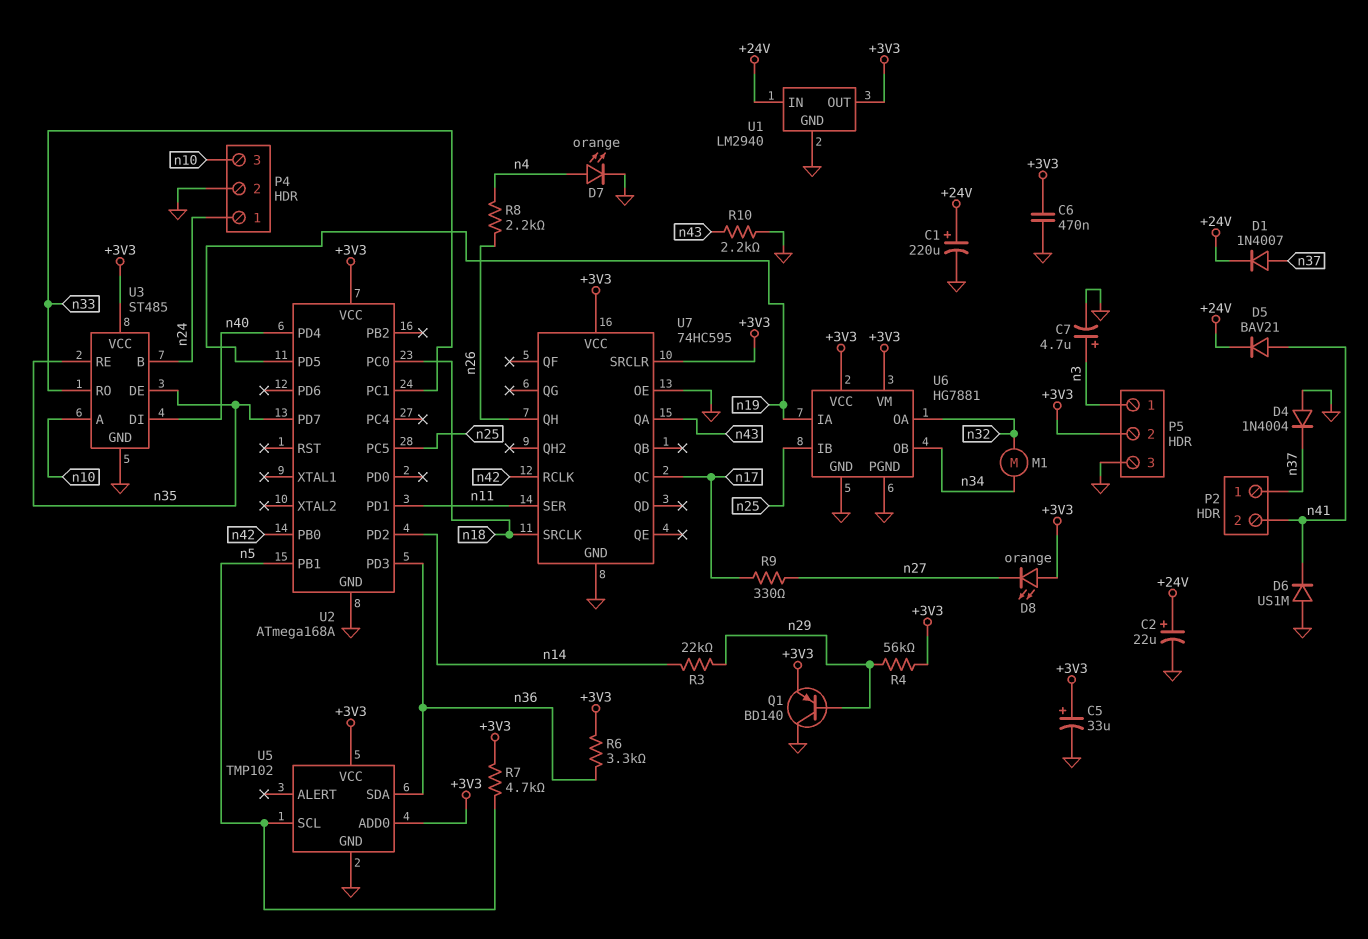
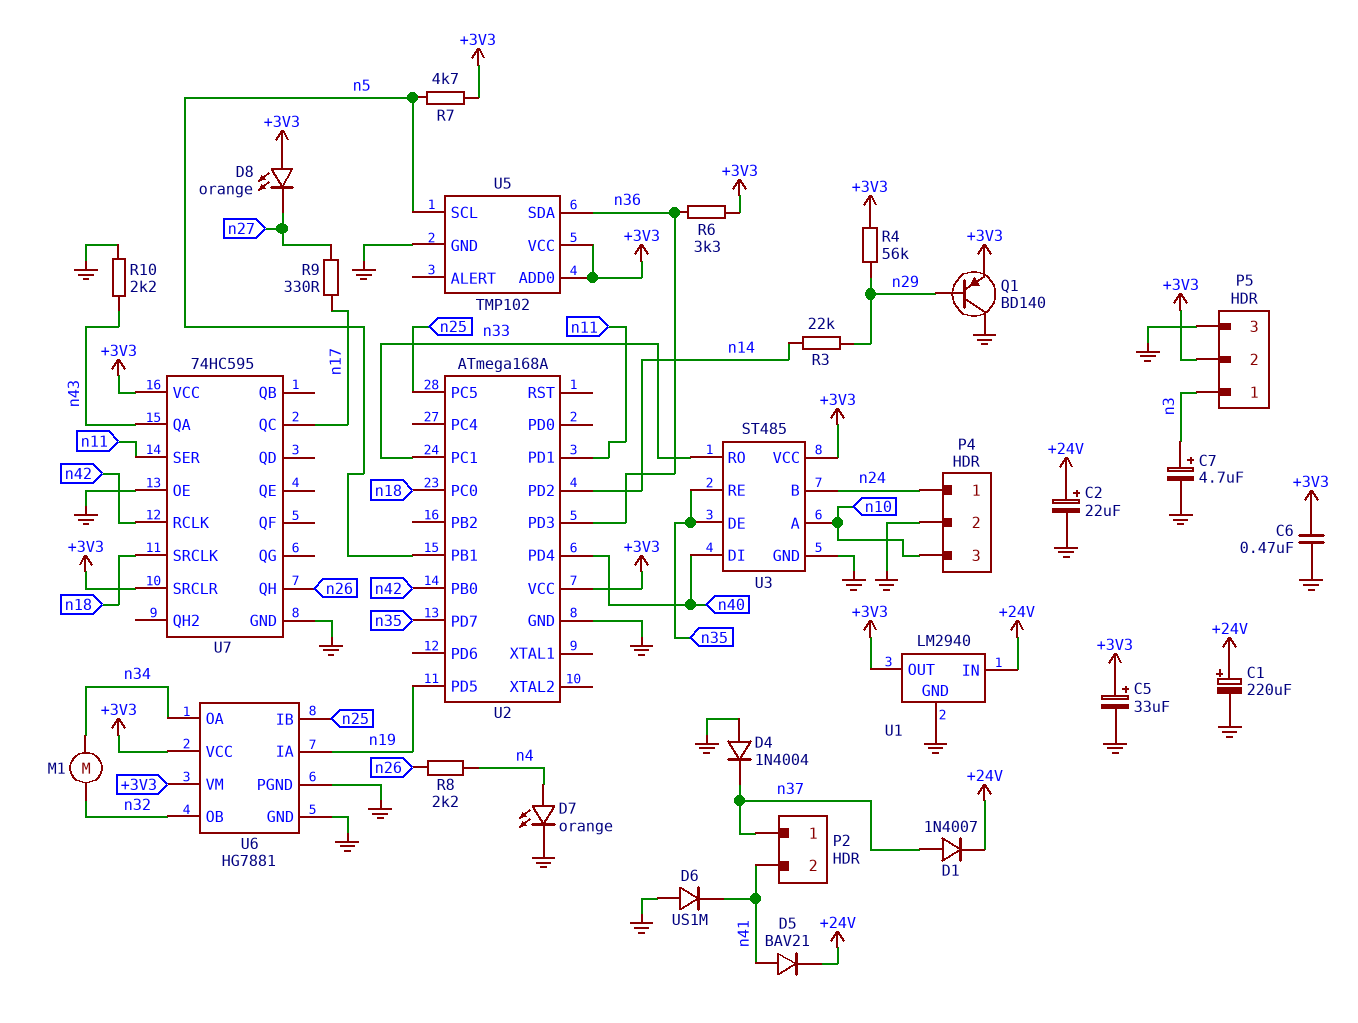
U6 pin OA: n32 -> n34
U6 pin OB: n34 -> n32

